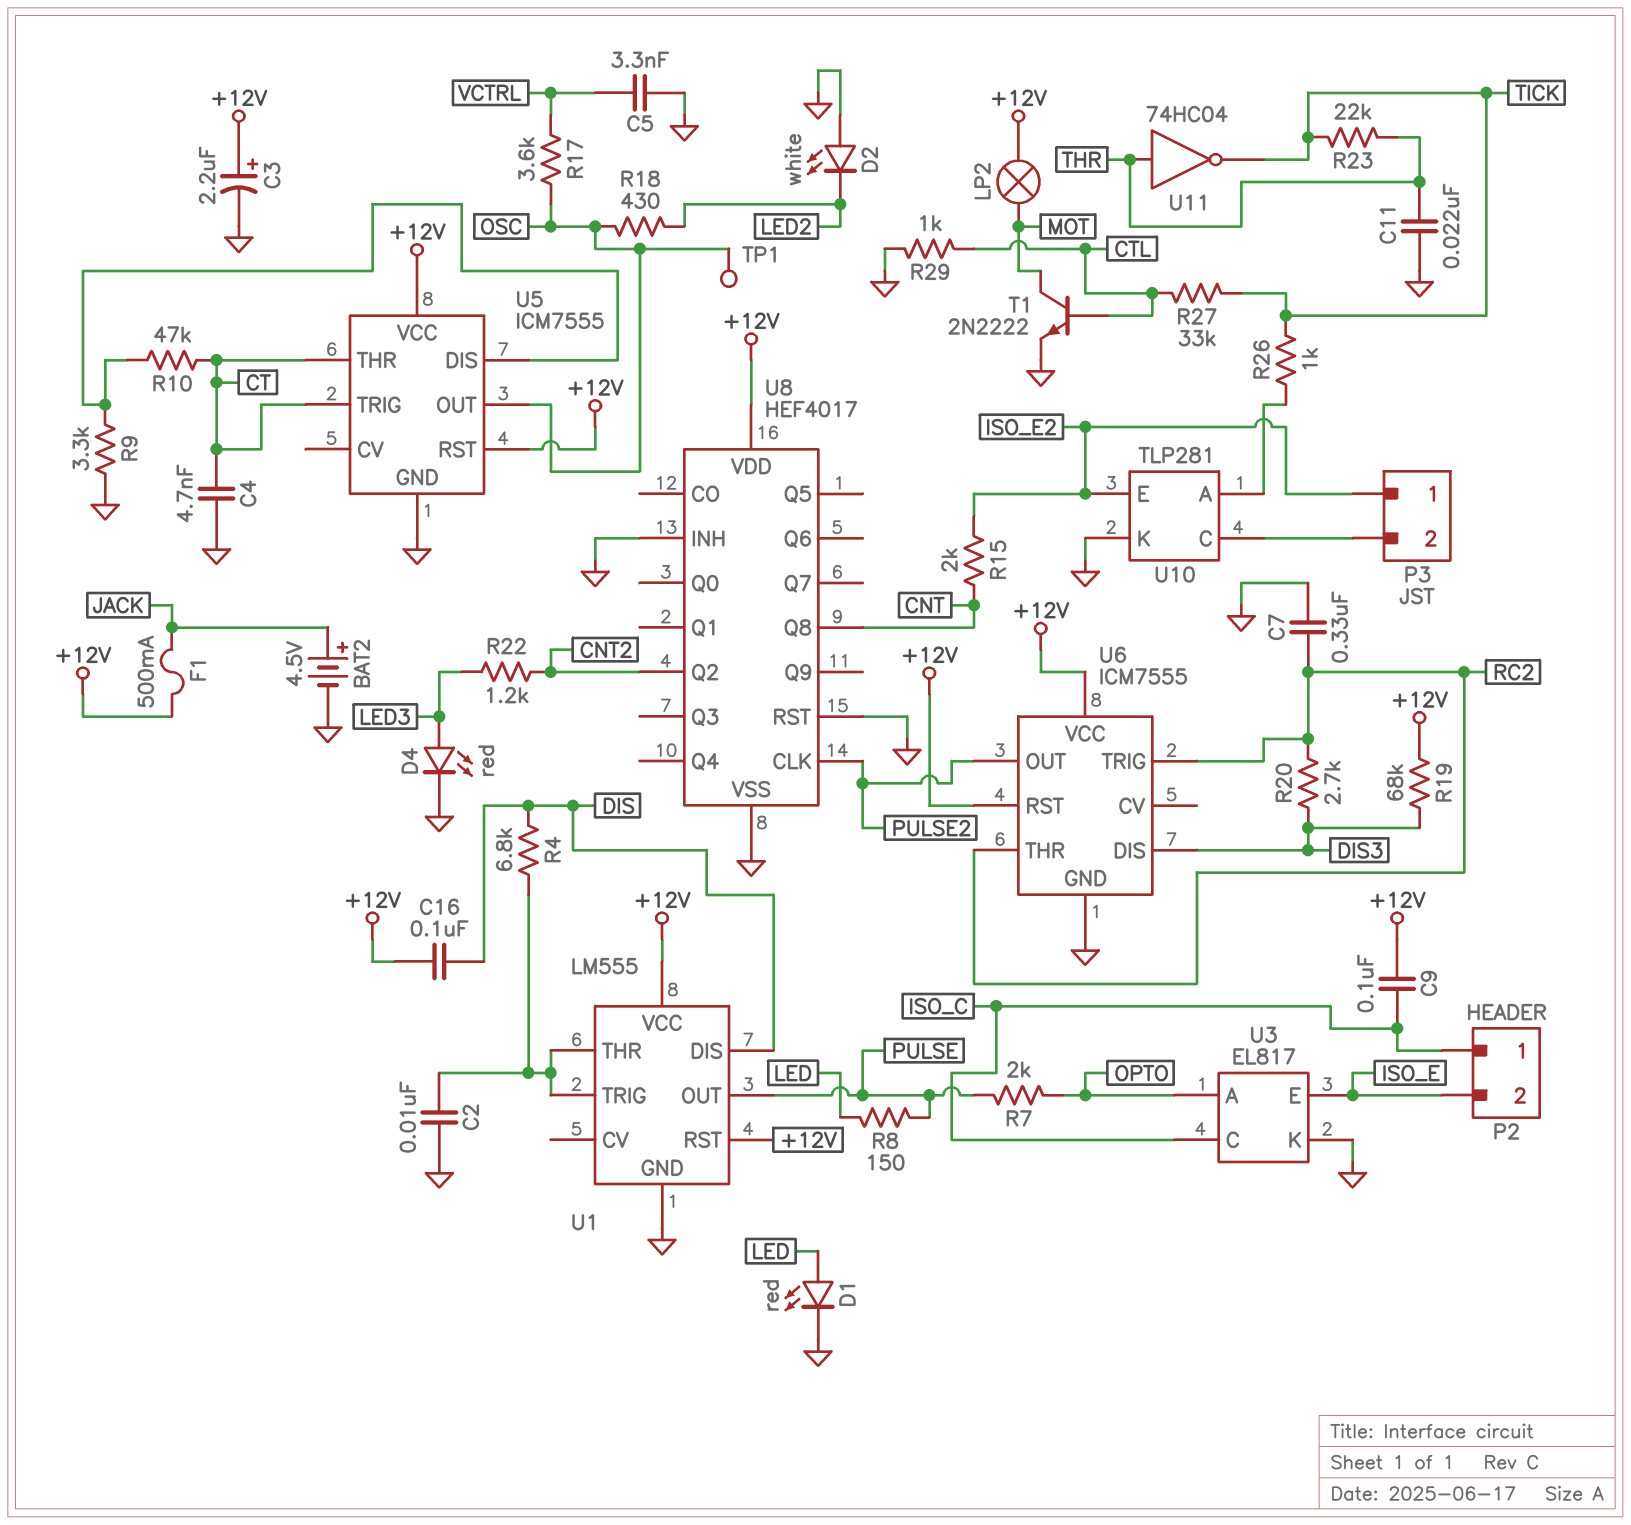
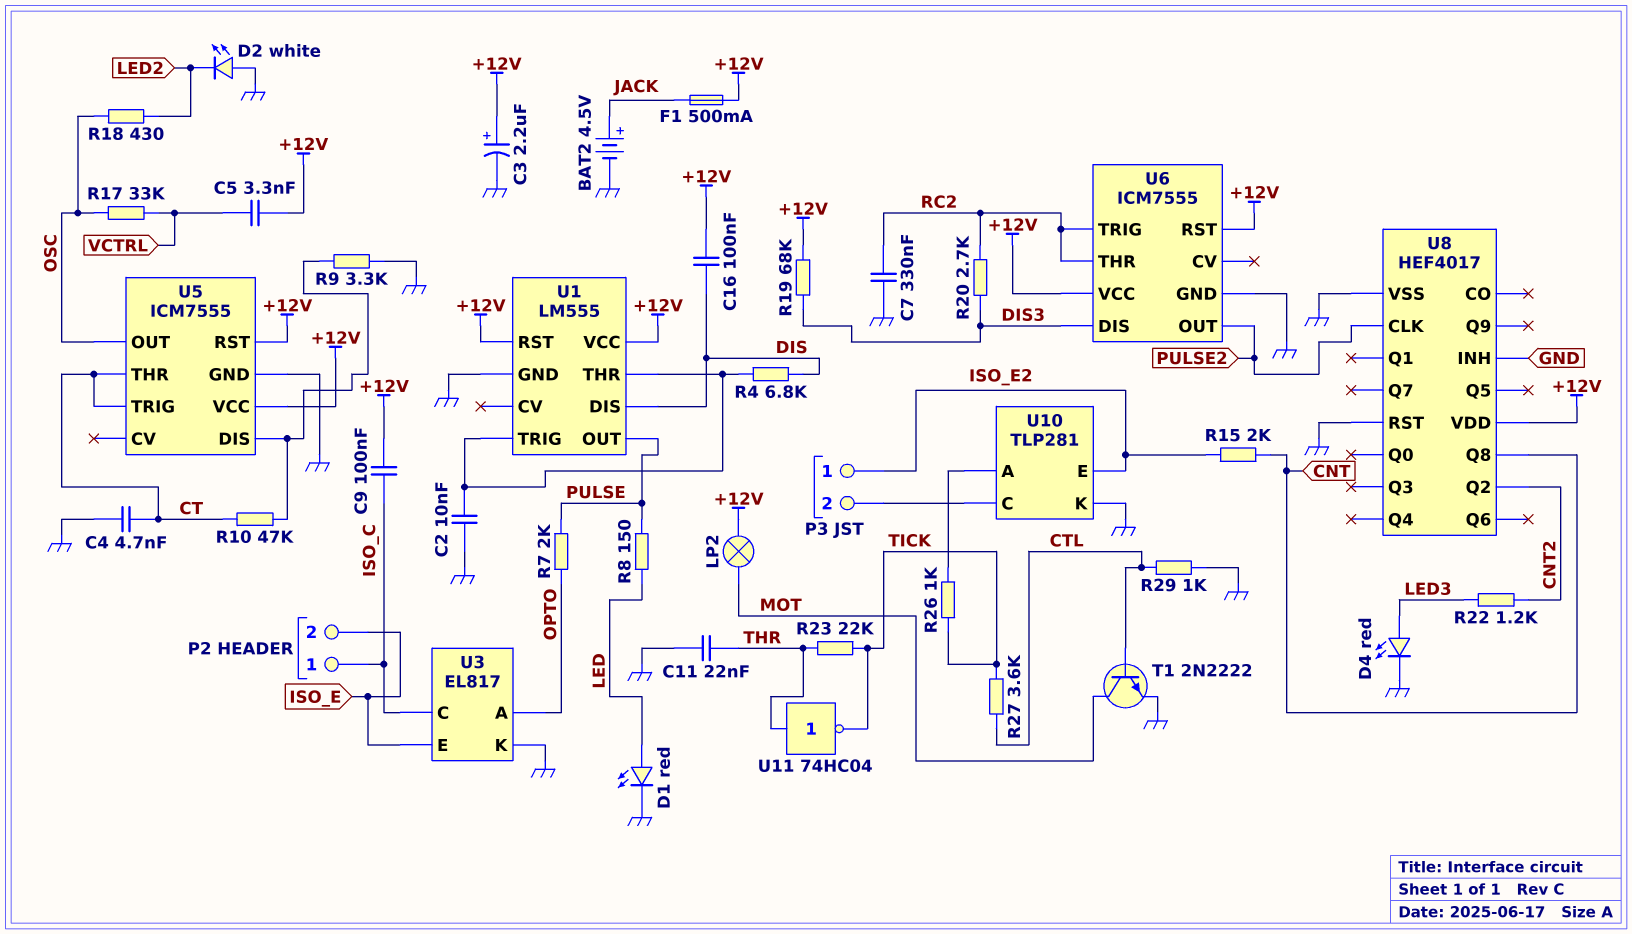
C5: 3.3nF (GND, VCTRL) -> 3.3nF (+12V, VCTRL)
R17: 3.6k (OSC, VCTRL) -> 33k (OSC, VCTRL)
R27: 33k (CTL, TICK) -> 3.6k (CTL, TICK)
TP1: test point (OSC) -> none

